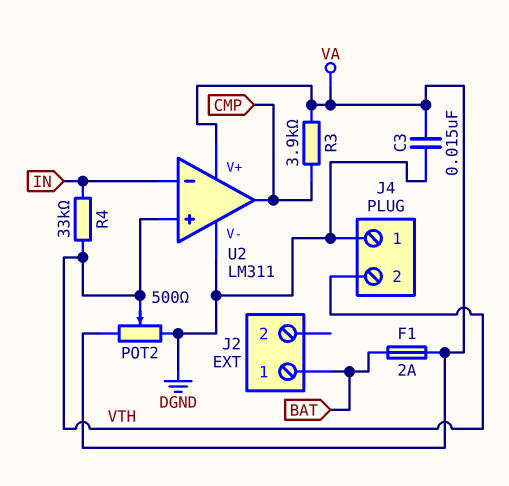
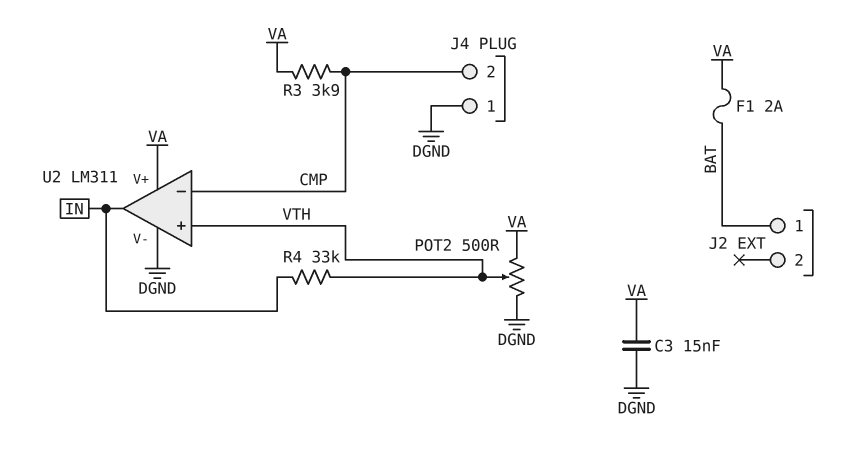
J4 pin 2: VTH -> CMP
U2 pin in-: IN -> CMP
U2 pin out: CMP -> IN

